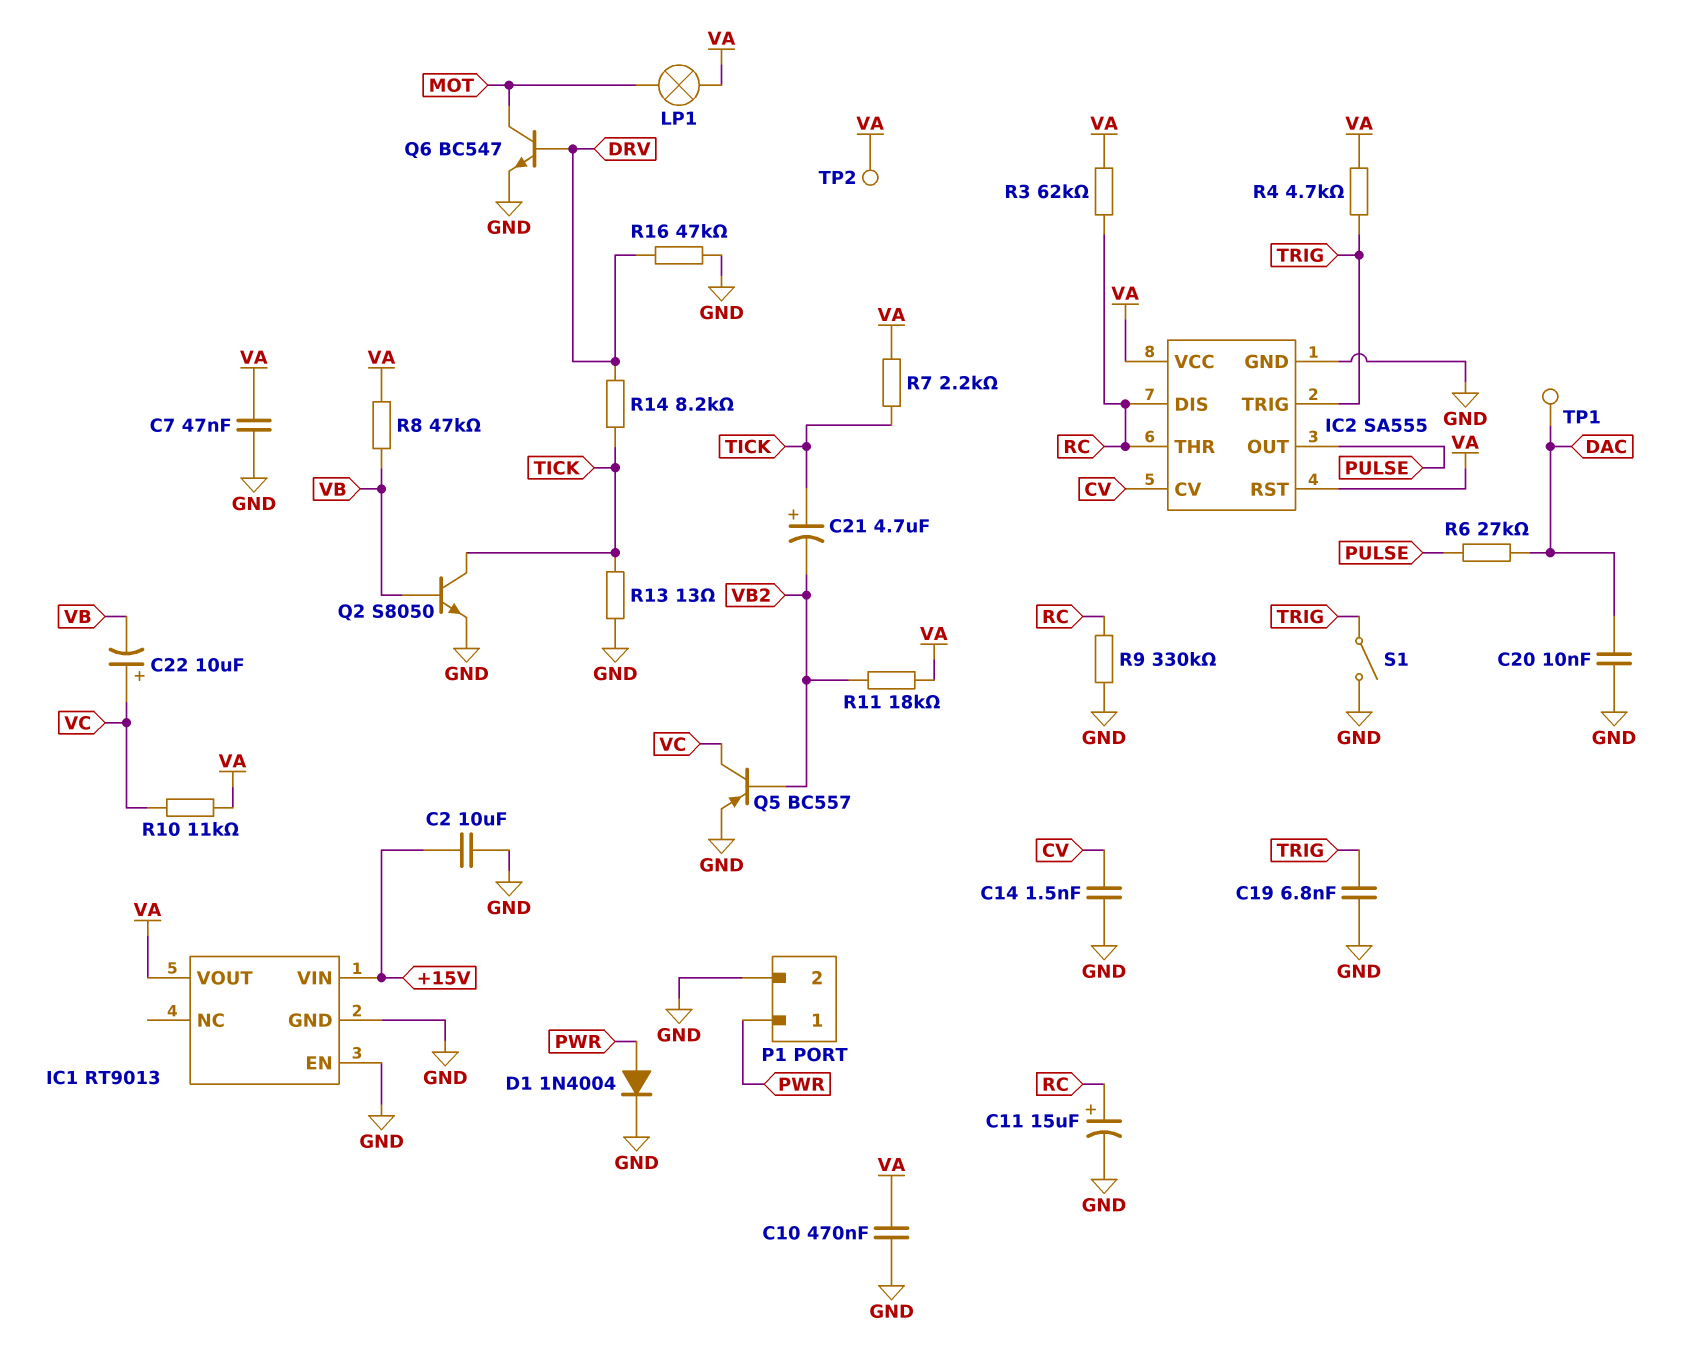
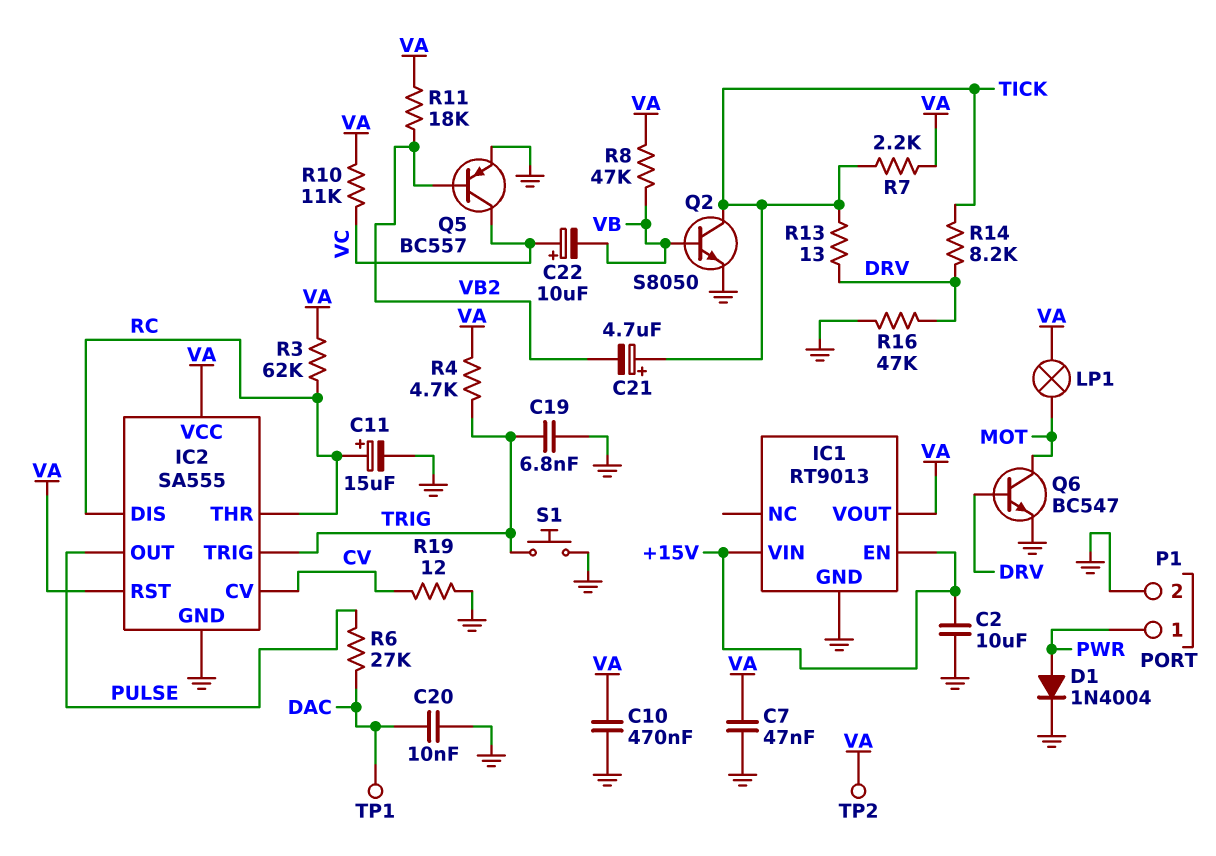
C14: 1.5nF (CV, GND) -> none
IC1 pin EN: GND -> +15V
R9: 330k (GND, RC) -> none
R13: 13 (GND, TICK) -> 13 (DRV, TICK)
R19: none -> 12 (CV, GND)
S1: switch (GND, TRIG) -> button (GND, TRIG)

